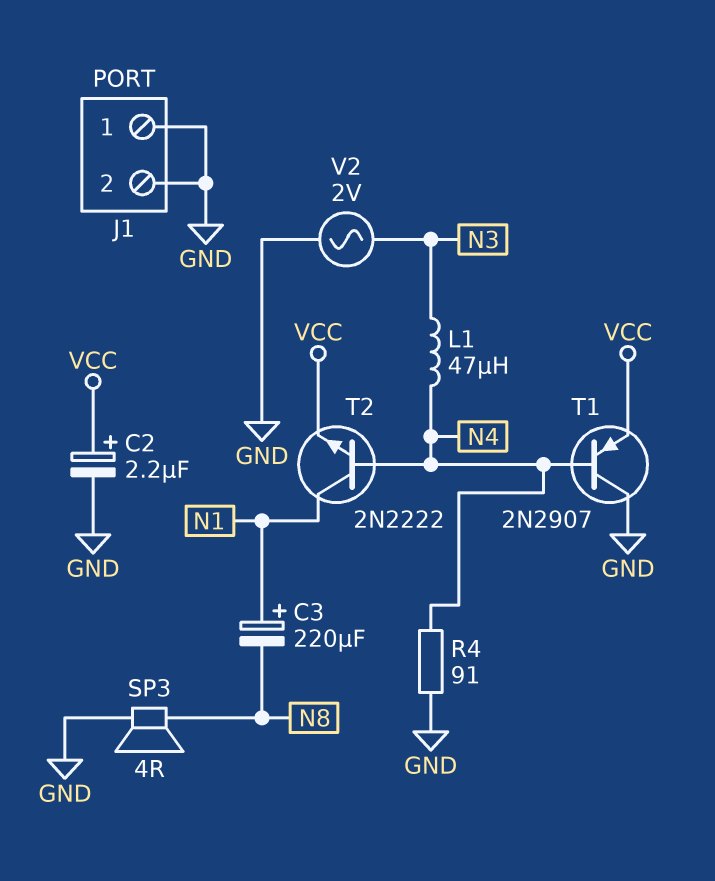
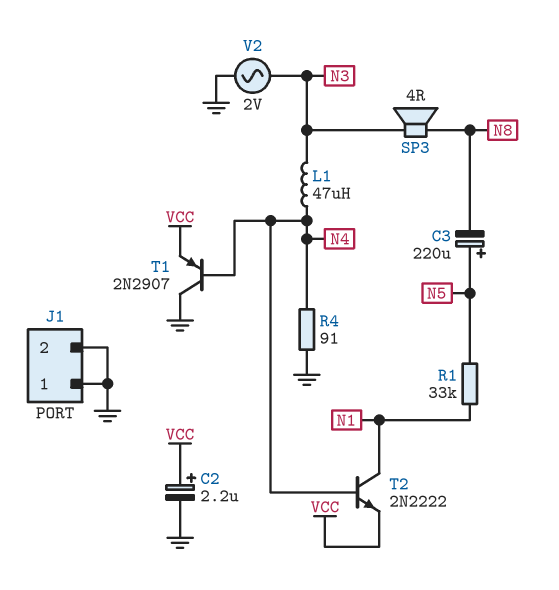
C3: 220uF (plus N1, minus N8) -> 220uF (plus N5, minus N8)
R1: none -> 33k (N1, N5)
SP3: speaker 4R (GND, N8) -> speaker 4R (N3, N8)

